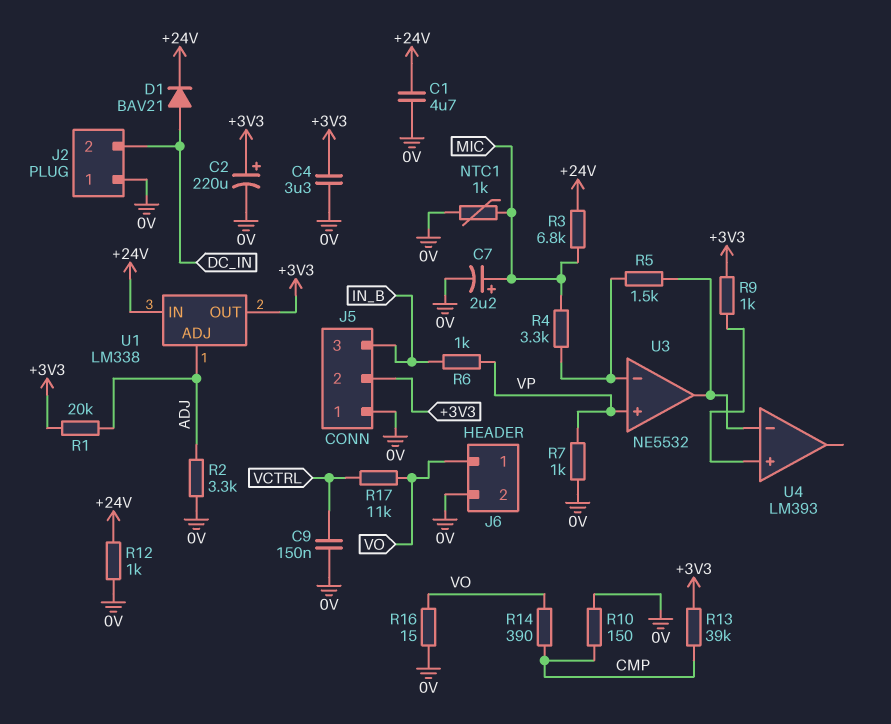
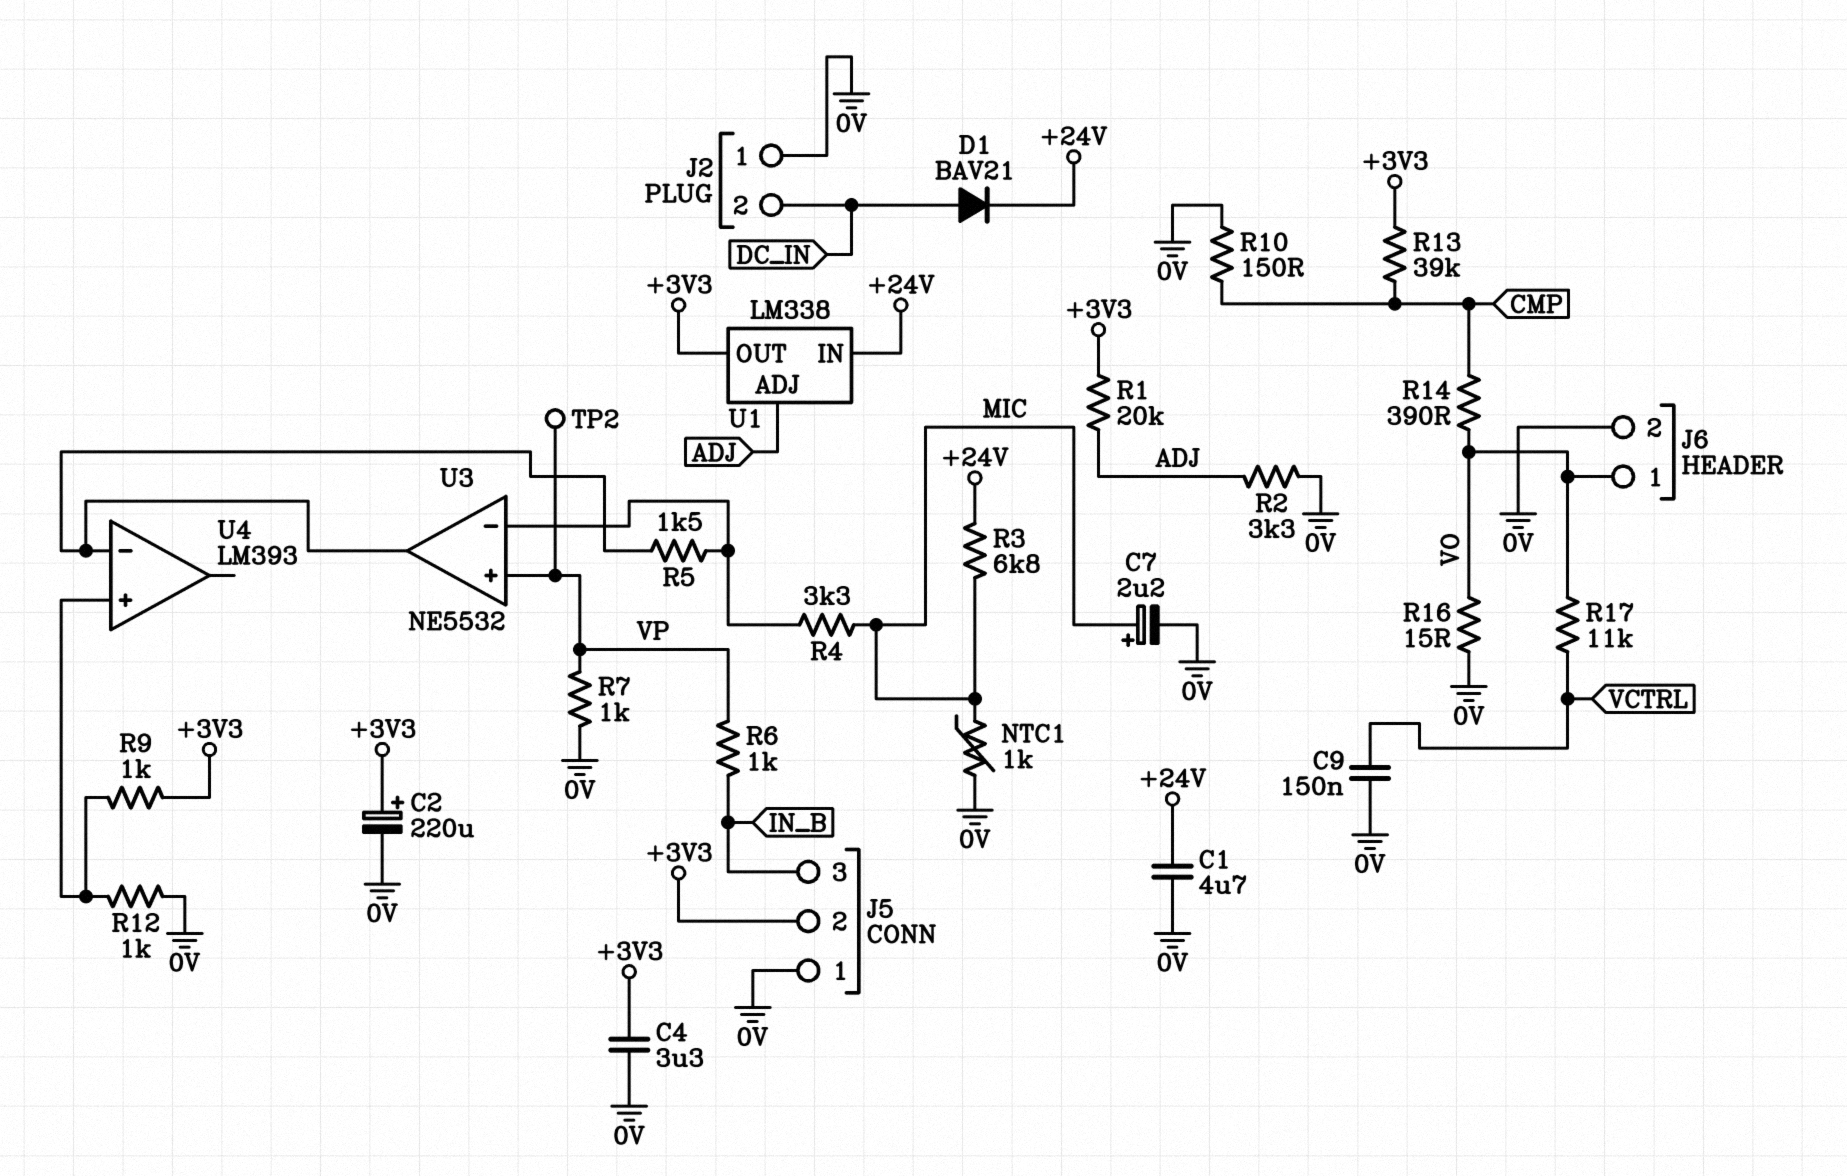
R12: 1k (+24V, 0V) -> 1k (0V, U4/in+)
TP2: none -> test point (VP)

